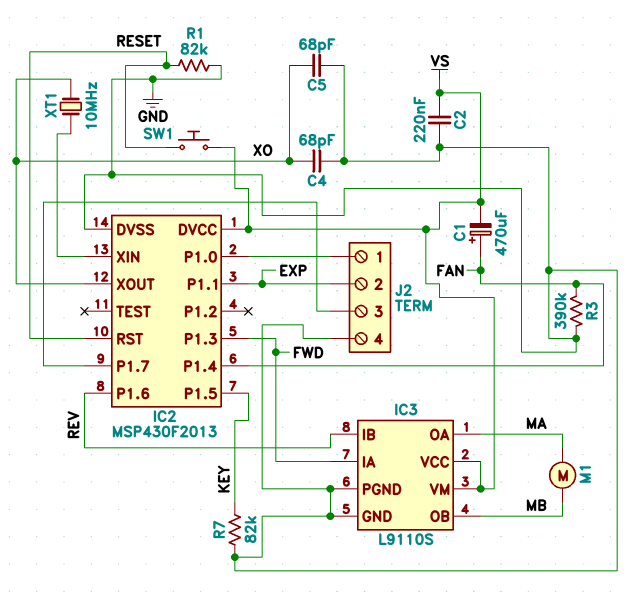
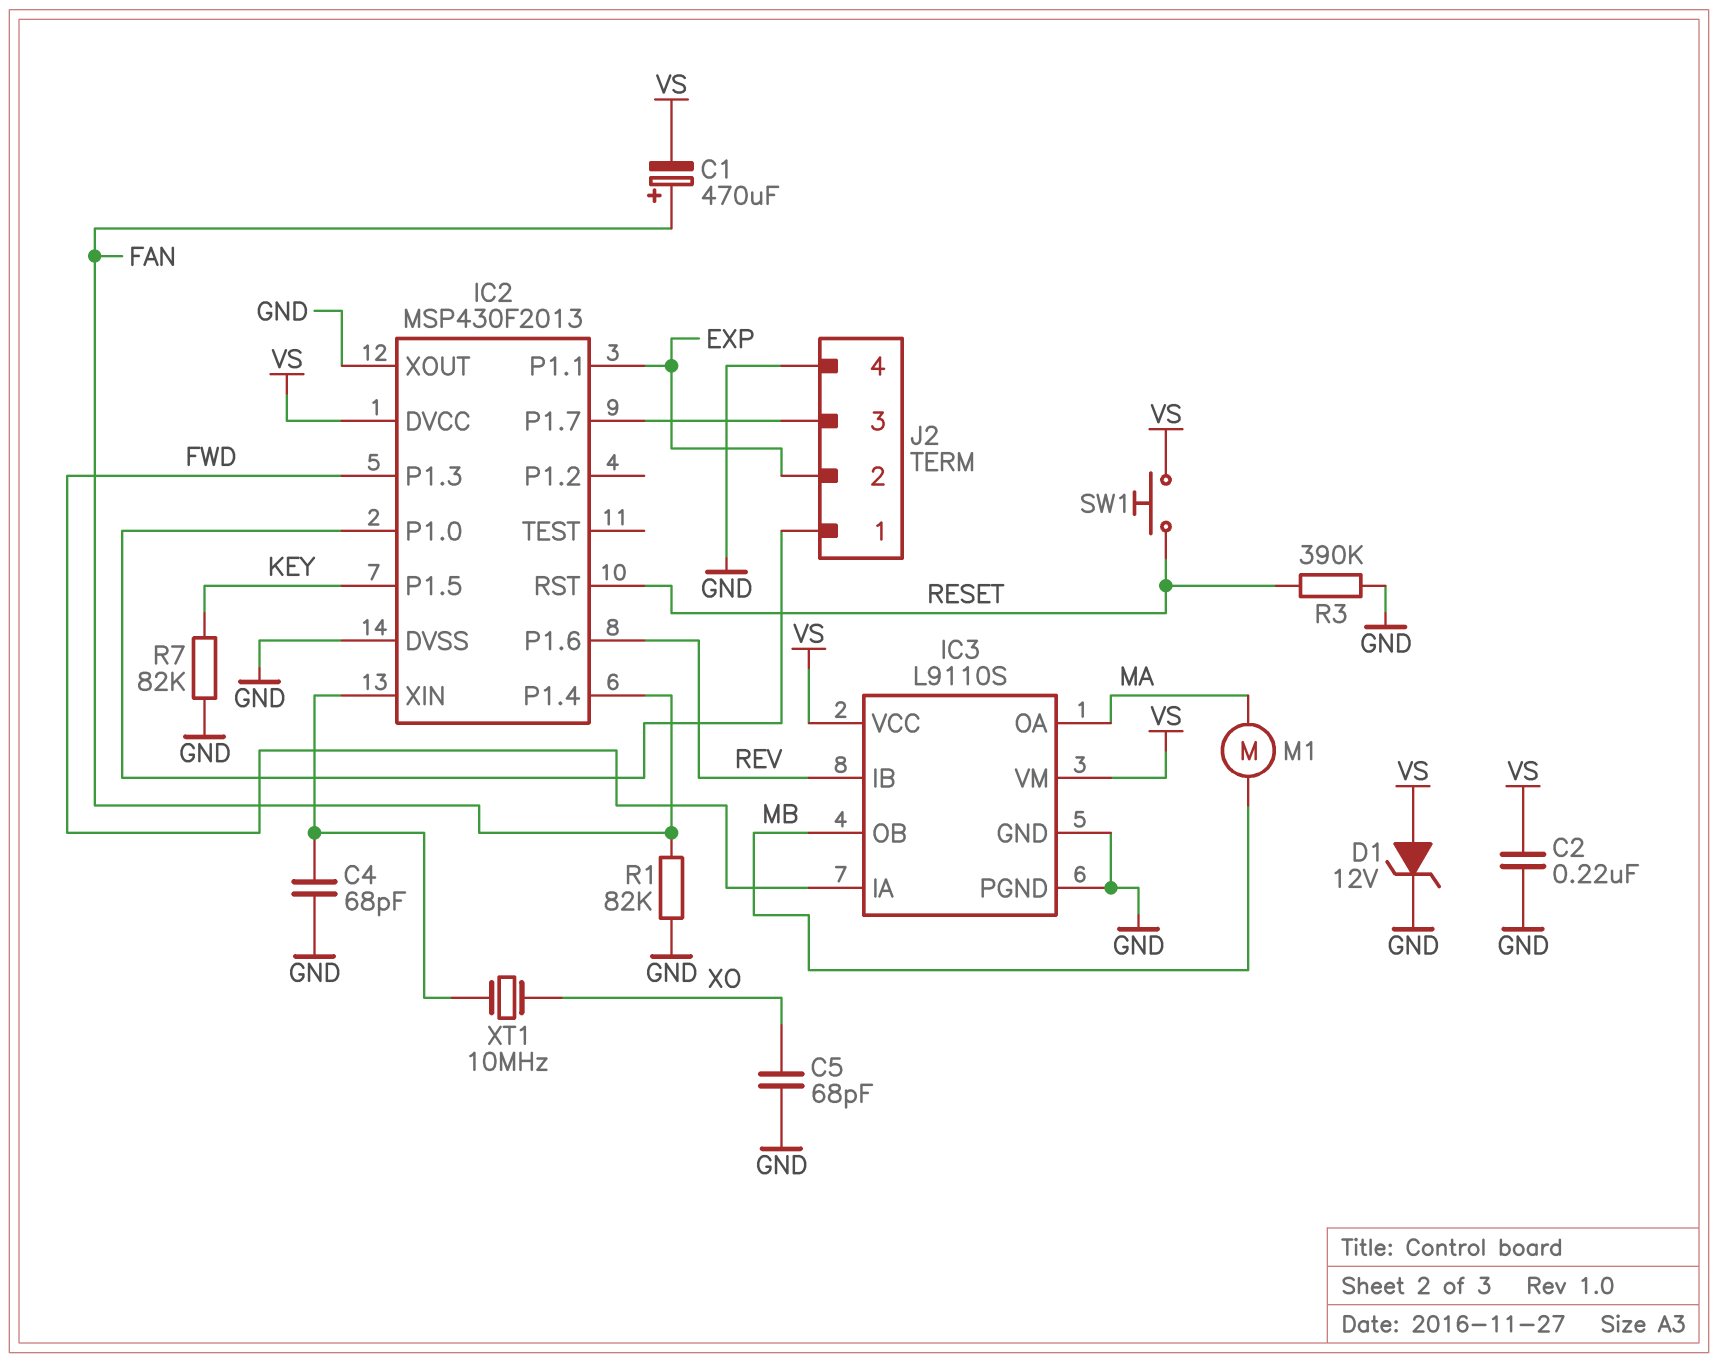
C4: 68pF (GND, XO) -> 68pF (GND, IC2/XIN)
D1: none -> zener 12V (A VS, K GND)
IC2 pin XOUT: XO -> GND
R1: 82k (GND, RESET) -> 82k (FAN, GND)
R3: 390k (FAN, GND) -> 390k (GND, RESET)

